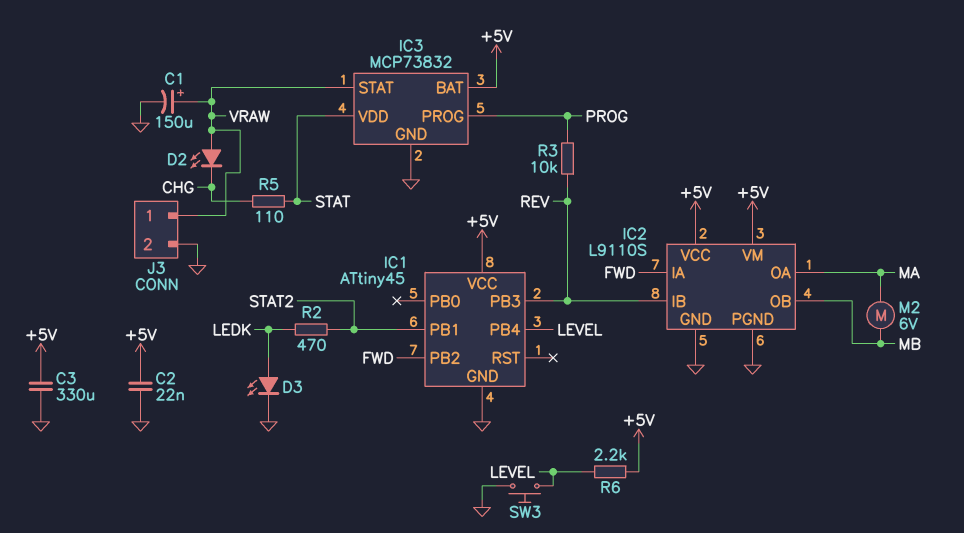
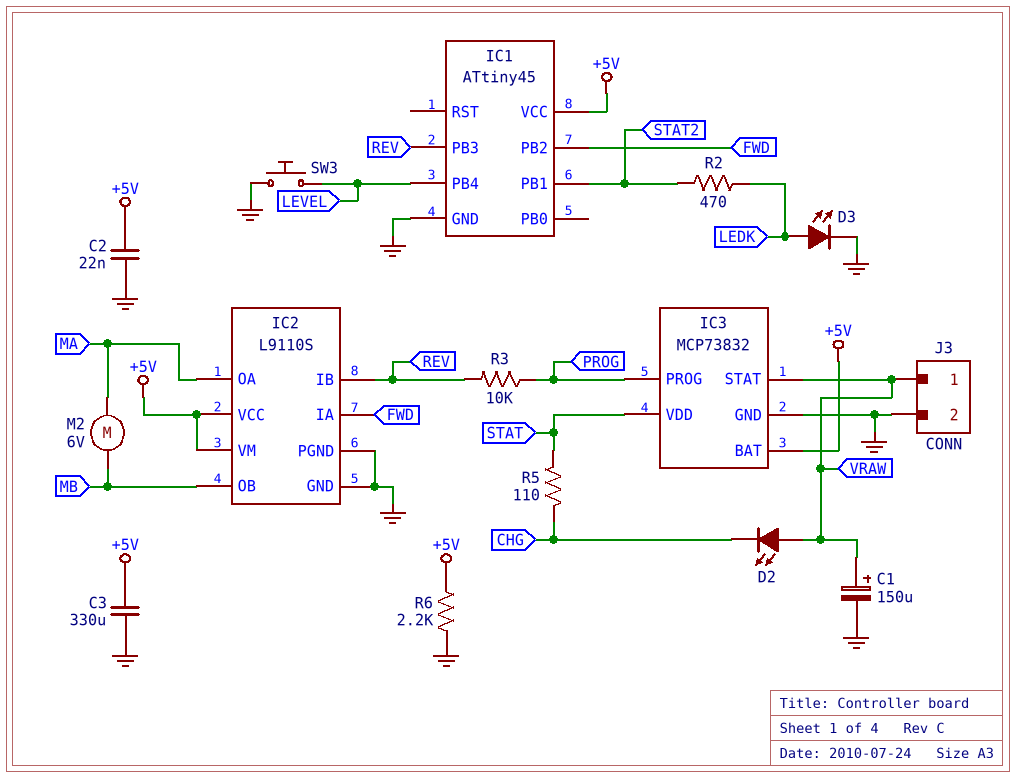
R6: 2.2k (+5V, LEVEL) -> 2.2k (+5V, GND)

